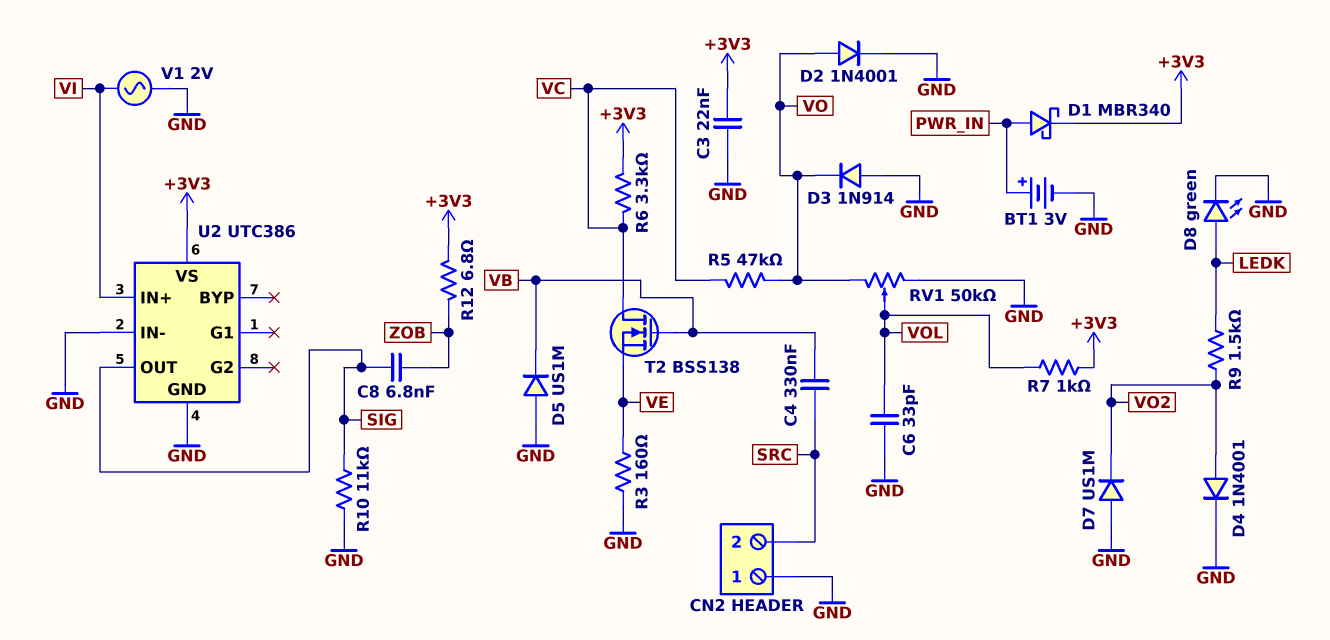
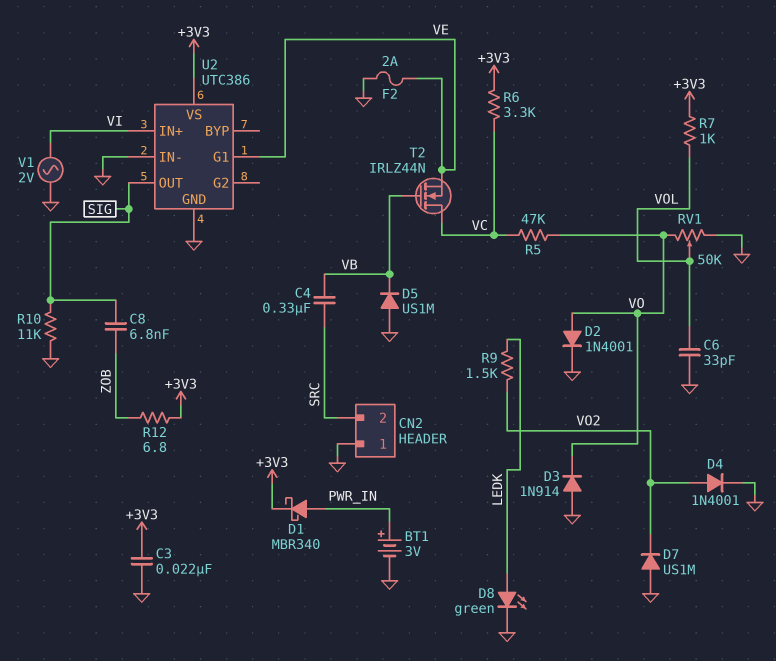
F2: none -> 2A (GND, VE)
R3: 160 (GND, VE) -> none
T2: NMOS BSS138 (G VB, D VC, S VE) -> NMOS IRLZ44N (G VB, D VC, S VE)
U2 pin G1: none -> VE

